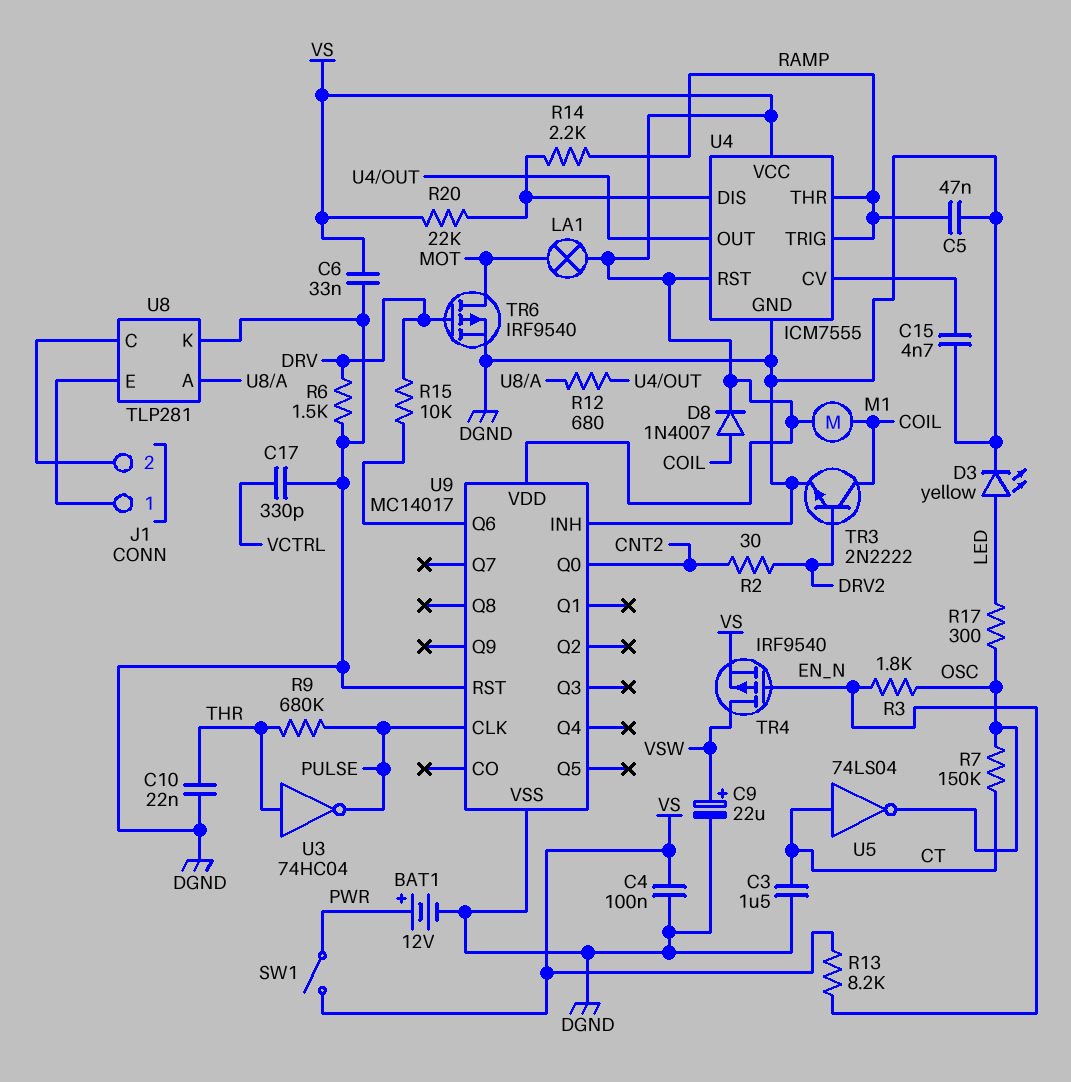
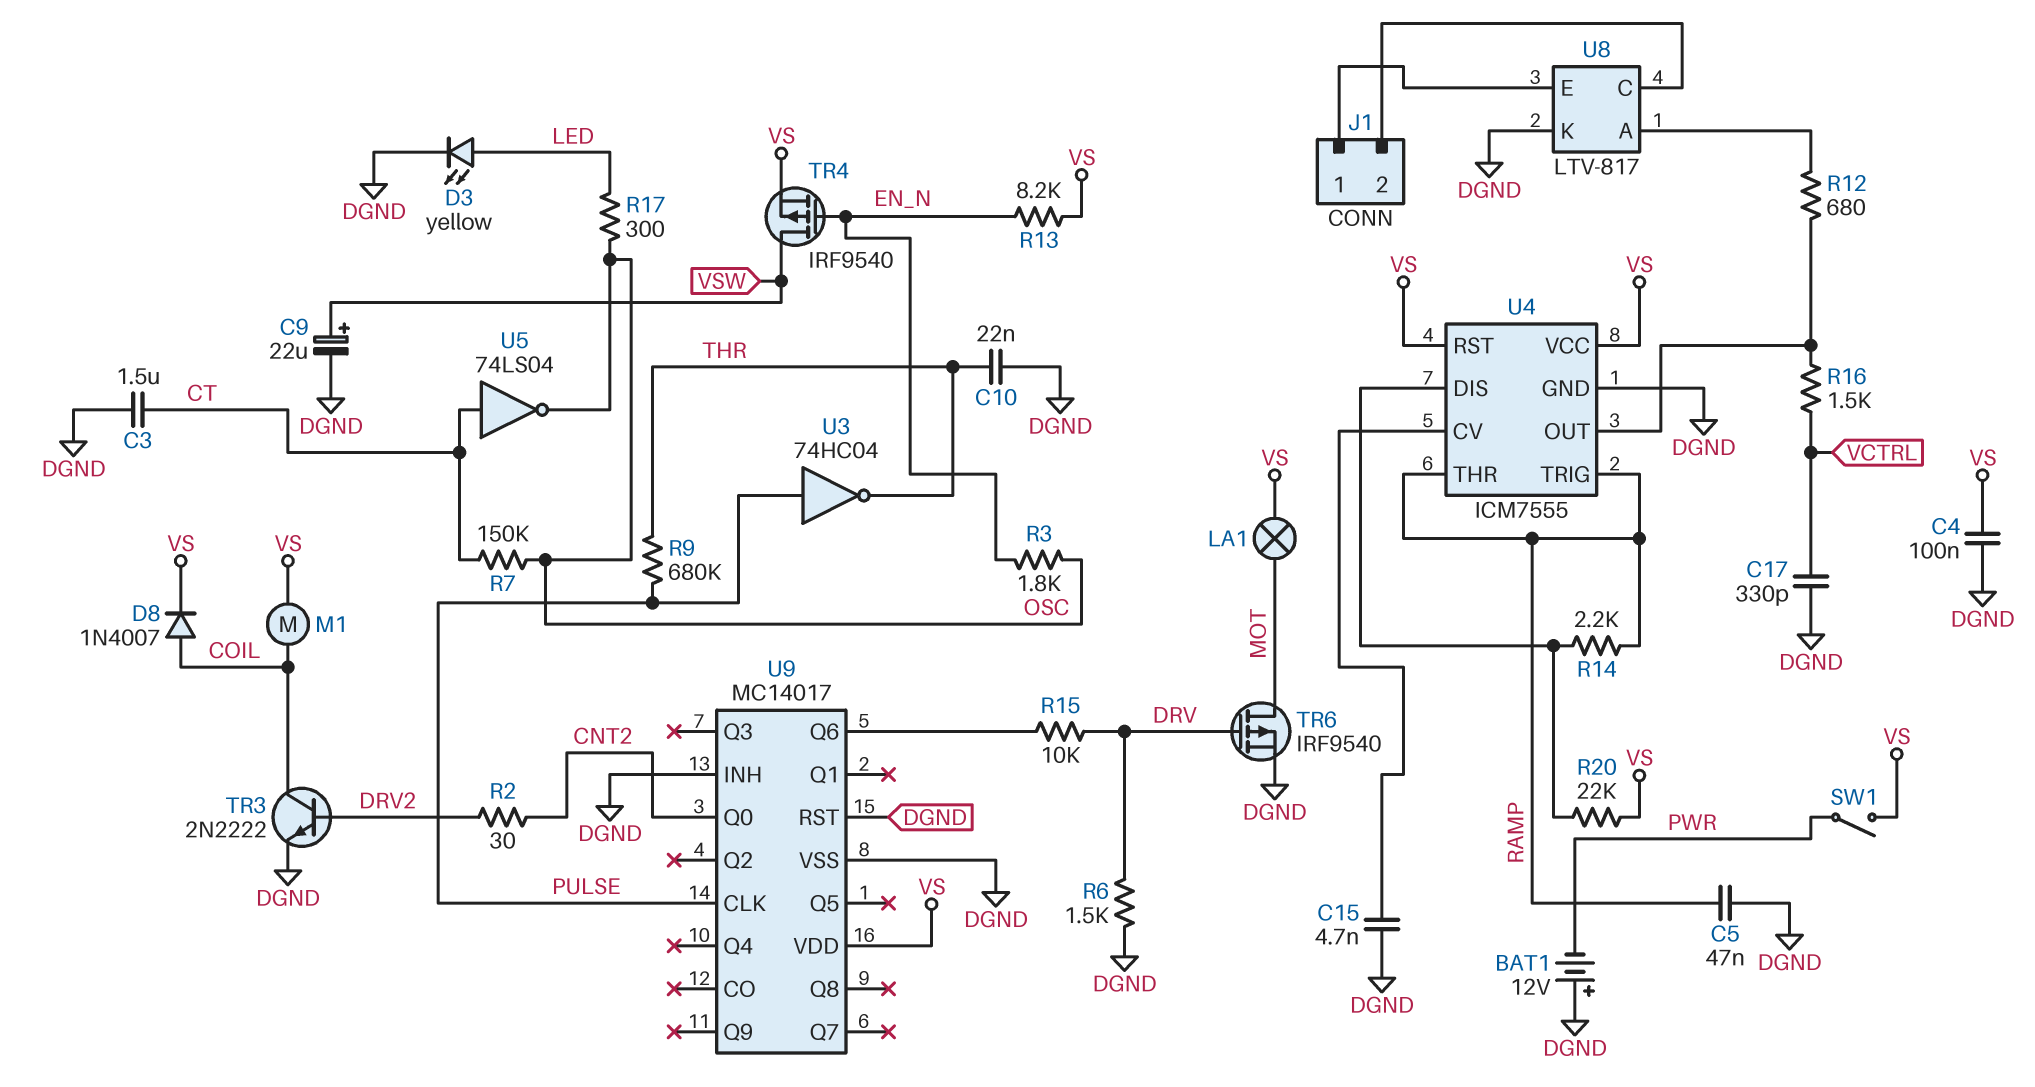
BAT1: 12V (plus PWR, minus DGND) -> 12V (plus DGND, minus PWR)
C6: 33nF (DGND, VS) -> none
R16: none -> 1.5k (U4/OUT, VCTRL)
U3: NOT 74HC04 (in THR, out PULSE) -> NOT 74HC04 (in PULSE, out THR)
U8: TLP281 -> LTV-817

